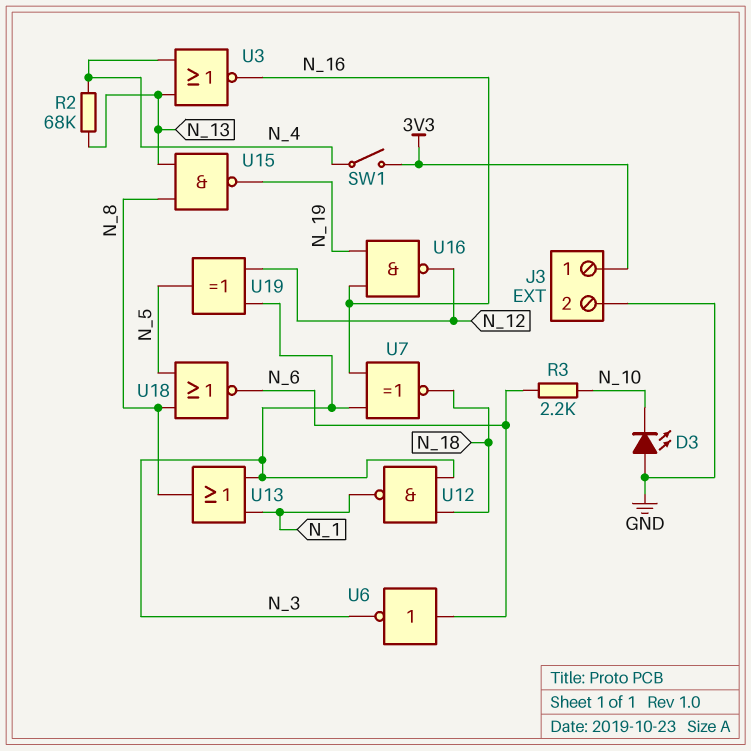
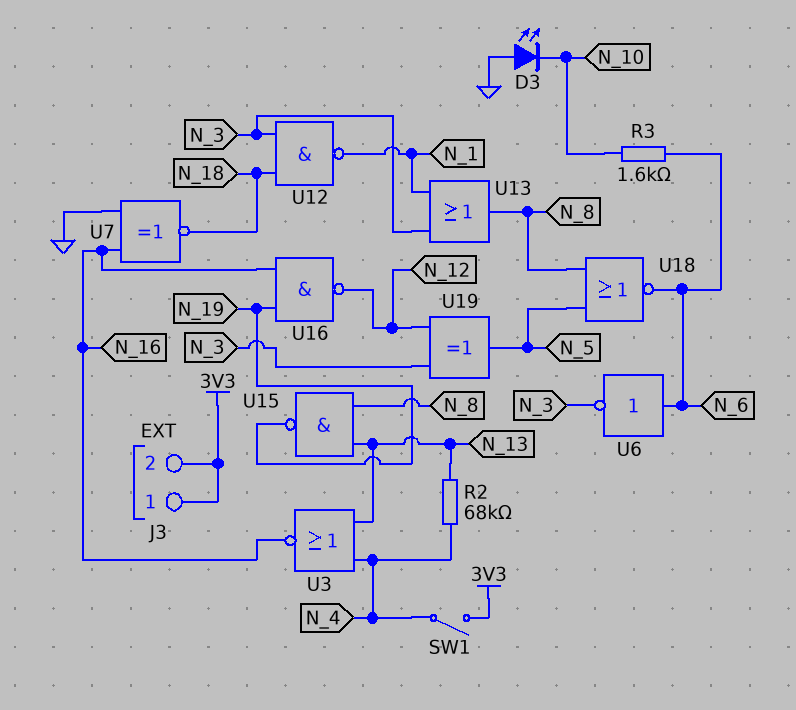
J3 pin 2: GND -> 3V3
R3: 2.2k (N_6, N_10) -> 1.6k (N_6, N_10)
U7: XNOR (in N_3, in N_16, out N_18) -> XNOR (in GND, in N_16, out N_18)

